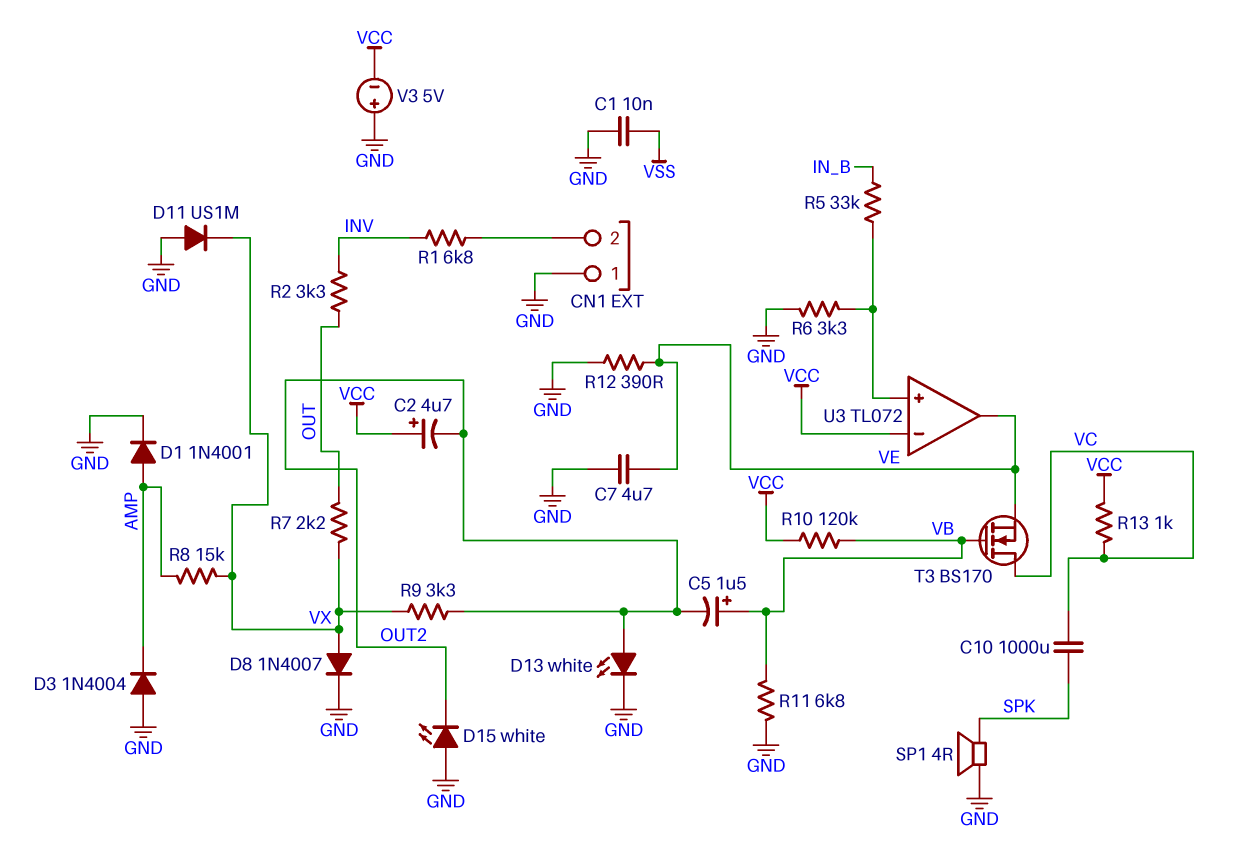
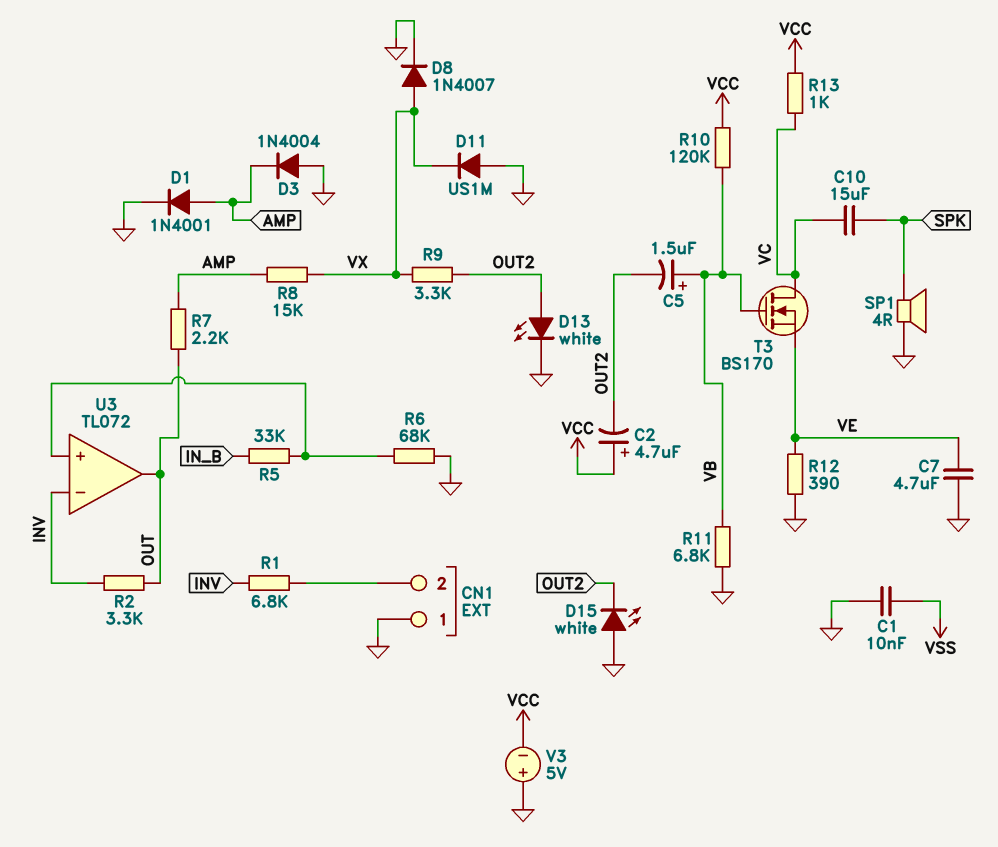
C10: 1000uF (SPK, VC) -> 15uF (SPK, VC)
R6: 3.3k (GND, U3/in+) -> 68k (GND, U3/in+)
R7: 2.2k (OUT, VX) -> 2.2k (AMP, OUT)
U3 pin in-: VCC -> INV
U3 pin out: VE -> OUT

